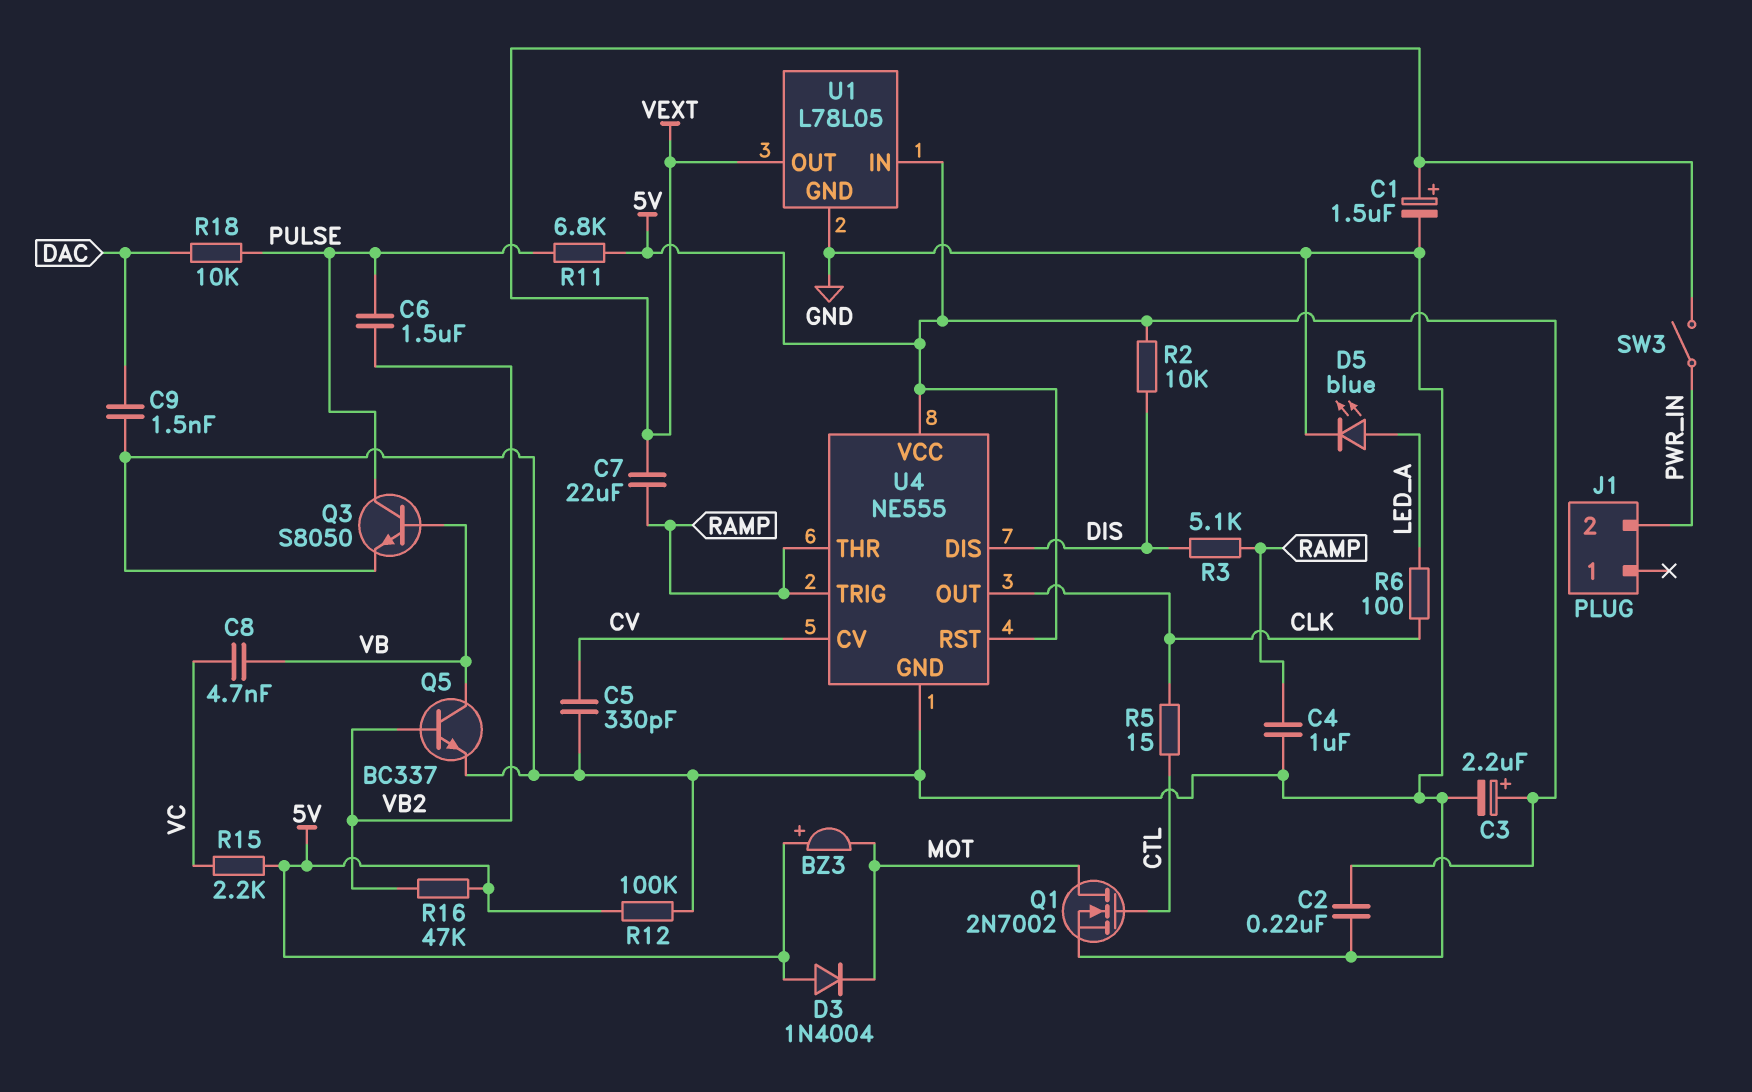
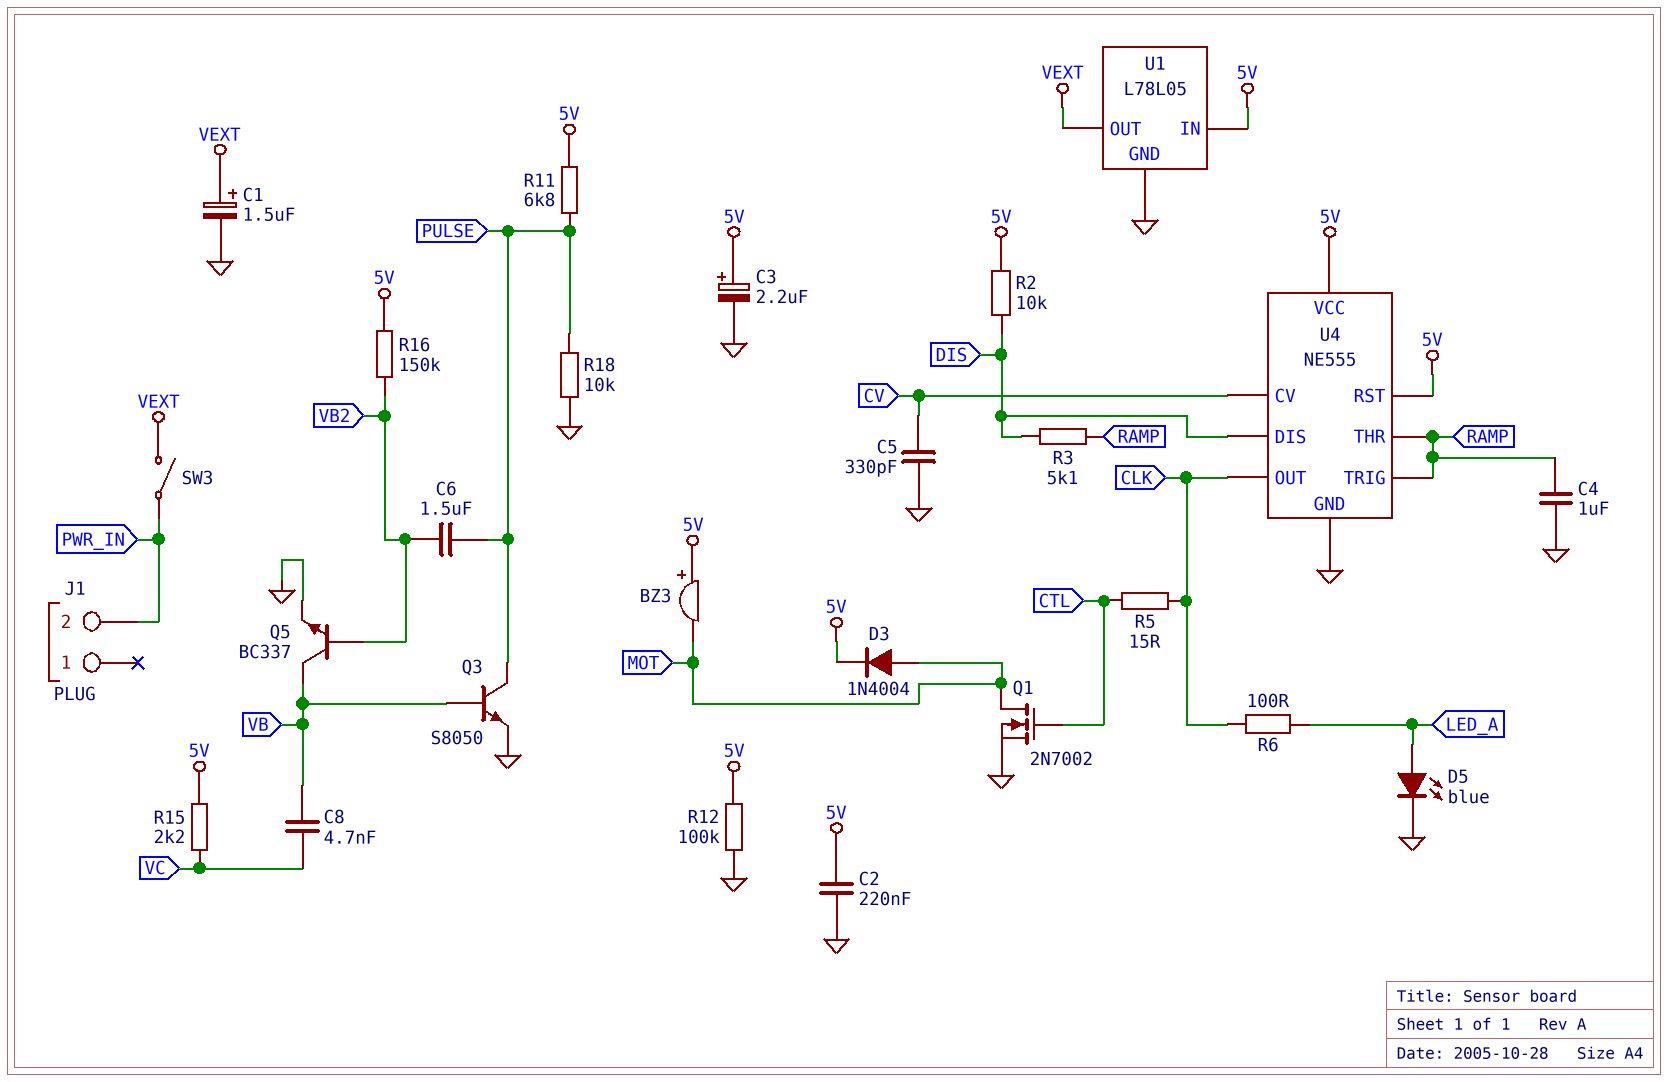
C7: 22uF (RAMP, VEXT) -> none
C9: 1.5nF (DAC, GND) -> none
D3: diode 1N4004 (A 5V, K MOT) -> diode 1N4004 (A MOT, K 5V)
R16: 47k (5V, VB2) -> 150k (5V, VB2)
R18: 10k (DAC, PULSE) -> 10k (GND, PULSE)

